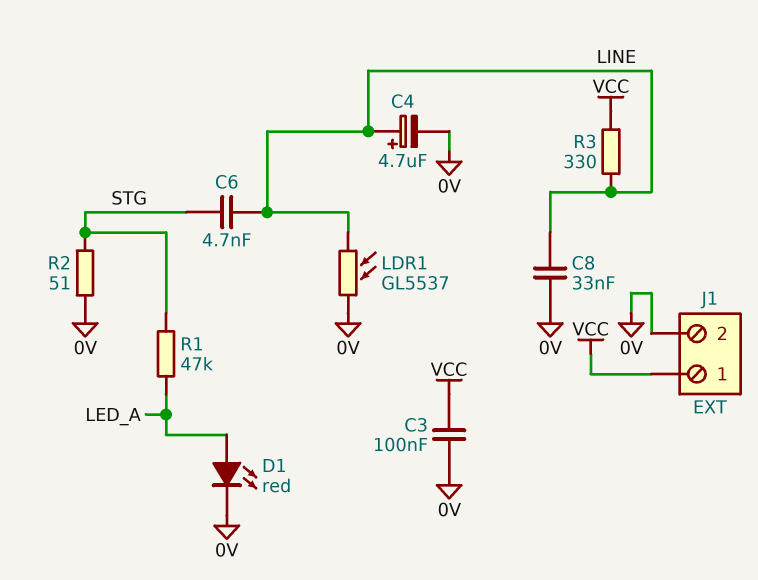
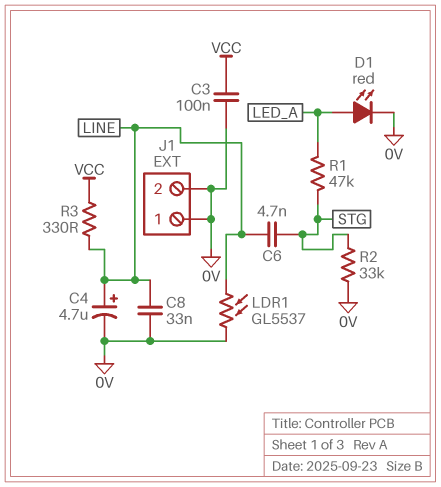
J1 pin 1: VCC -> 0V
R2: 51 (0V, STG) -> 33k (0V, STG)

